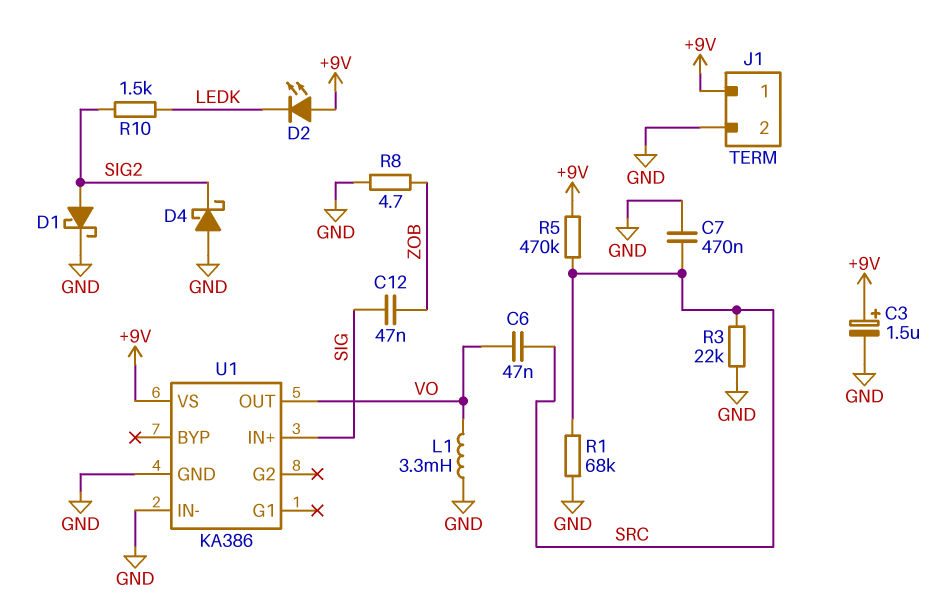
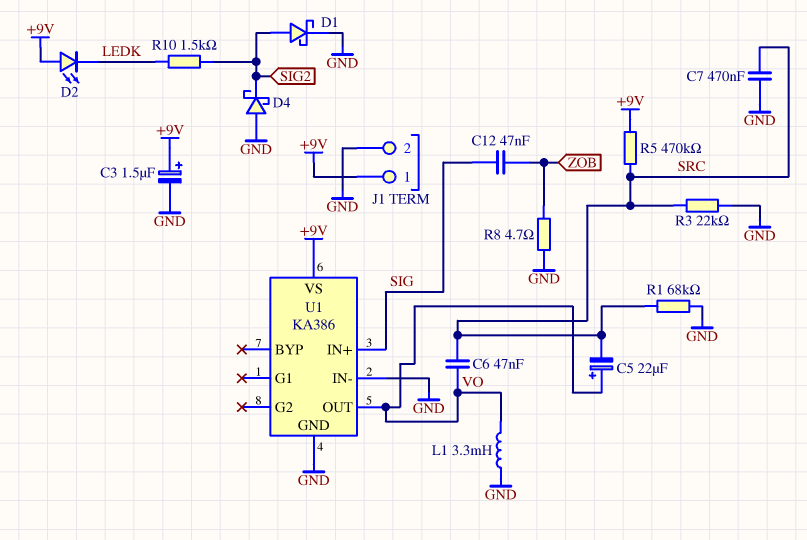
C5: none -> 22uF (plus VO, minus SRC)

